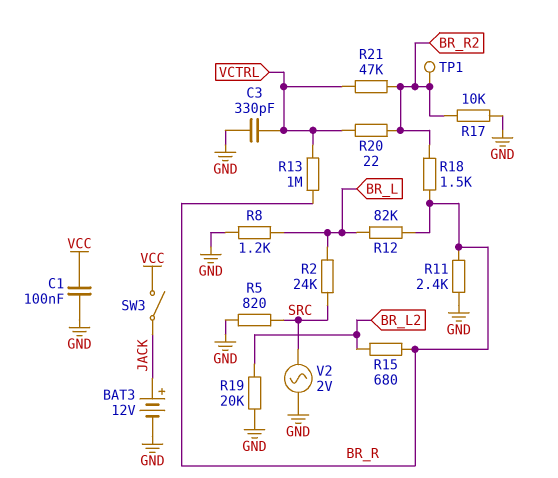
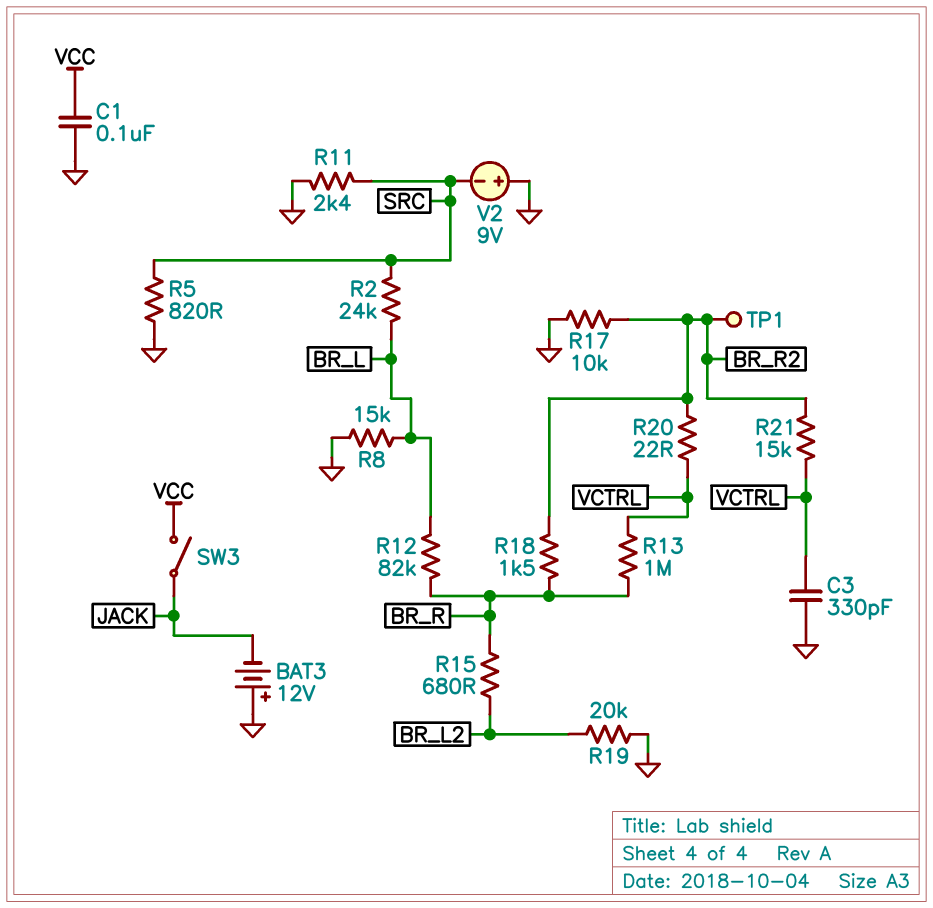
BAT3: 12V (plus JACK, minus GND) -> 12V (plus GND, minus JACK)
R8: 1.2k (BR_L, GND) -> 15k (BR_L, GND)
R11: 2.4k (BR_R, GND) -> 2.4k (GND, SRC)
R21: 47k (BR_R2, VCTRL) -> 15k (BR_R2, VCTRL)
V2: AC 2V (GND, SRC) -> 9V (plus GND, minus SRC)

